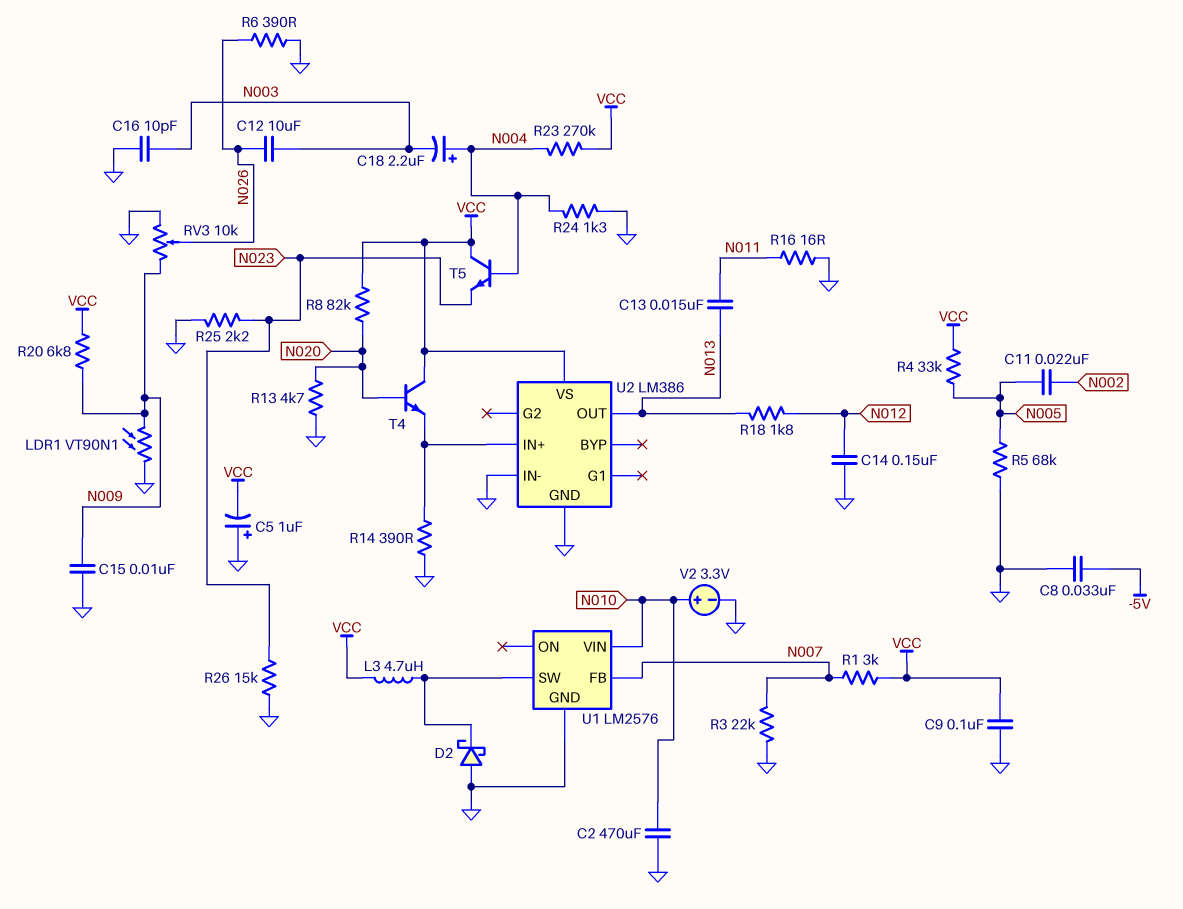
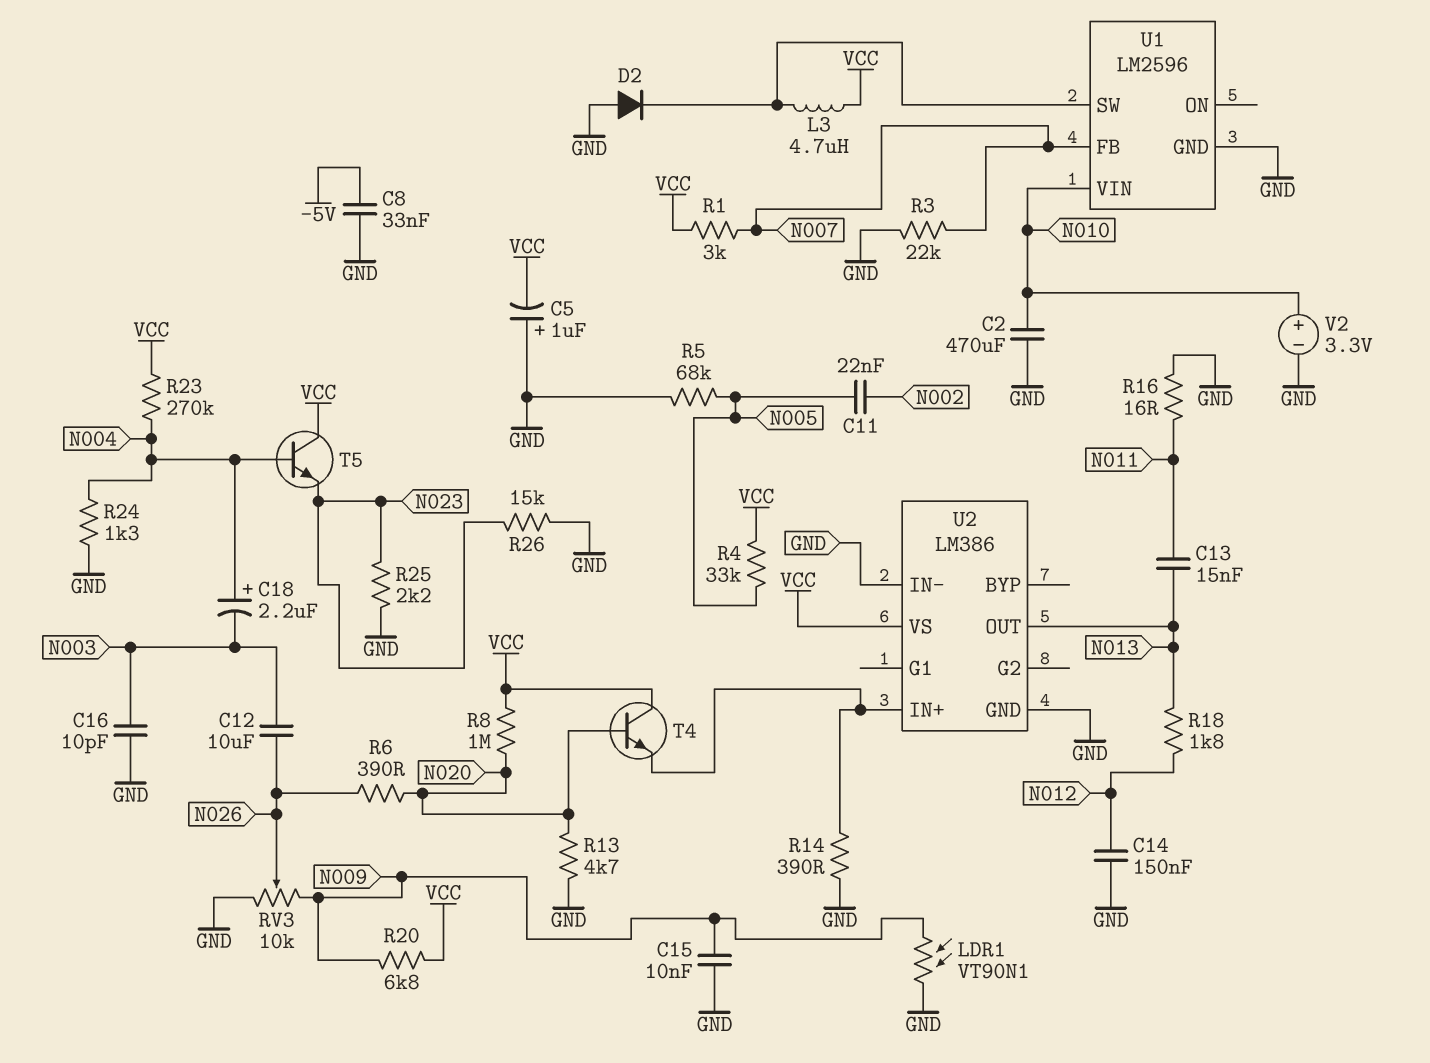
C9: 100nF (GND, VCC) -> none
D2: schottky (A GND, K U1/SW) -> diode (A GND, K U1/SW)
R6: 390 (GND, N026) -> 390 (N020, N026)
R8: 82k (N020, VCC) -> 1M (N020, VCC)
U1: LM2576 -> LM2596

